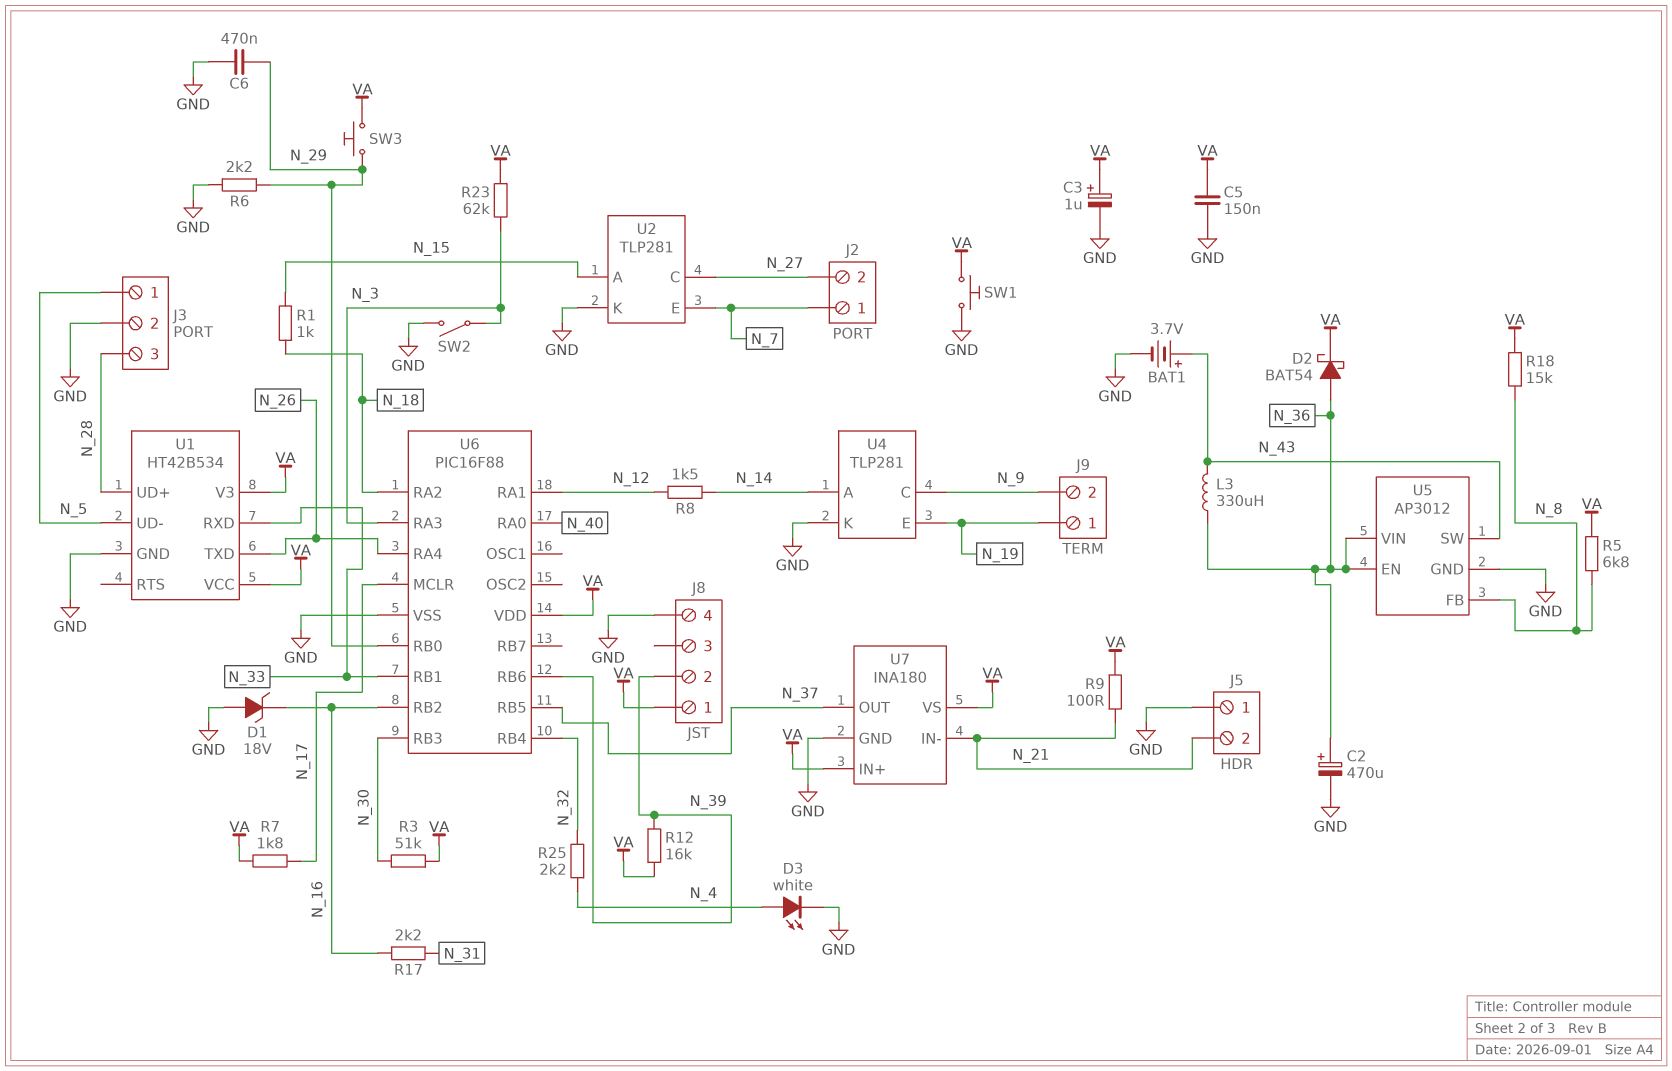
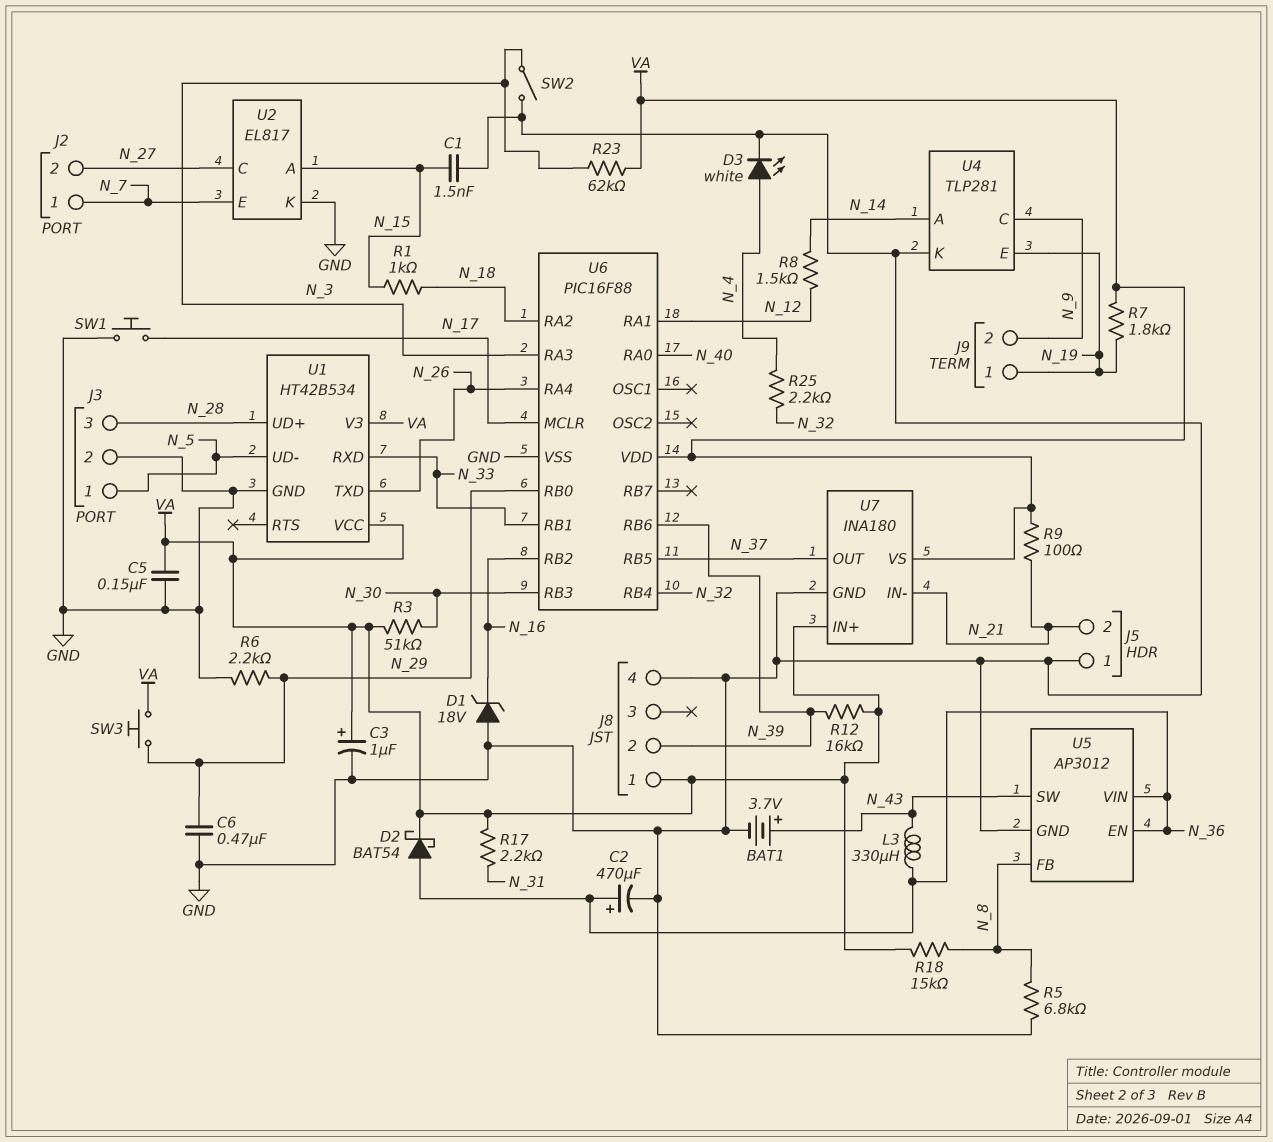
C1: none -> 1.5nF (GND, N_15)
R5: 6.8k (N_8, VA) -> 6.8k (GND, N_8)
R7: 1.8k (N_17, VA) -> 1.8k (N_19, VA)
R17: 2.2k (N_16, N_31) -> 2.2k (N_31, VA)
SW1: button (GND, VA) -> button (GND, N_17)
U2: TLP281 -> EL817

